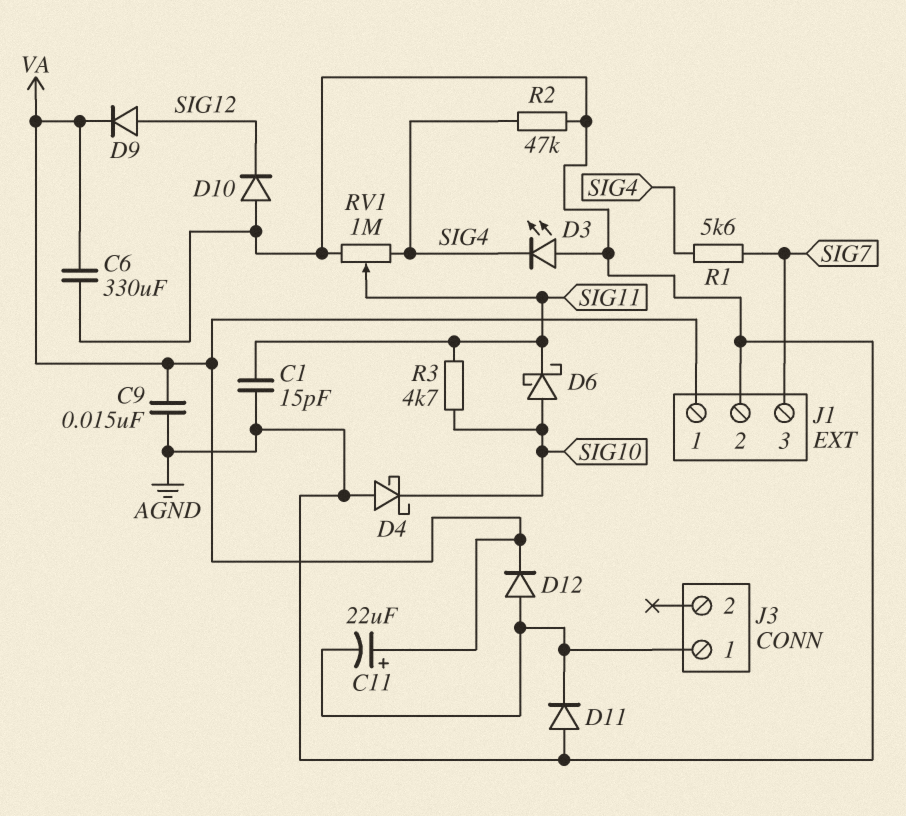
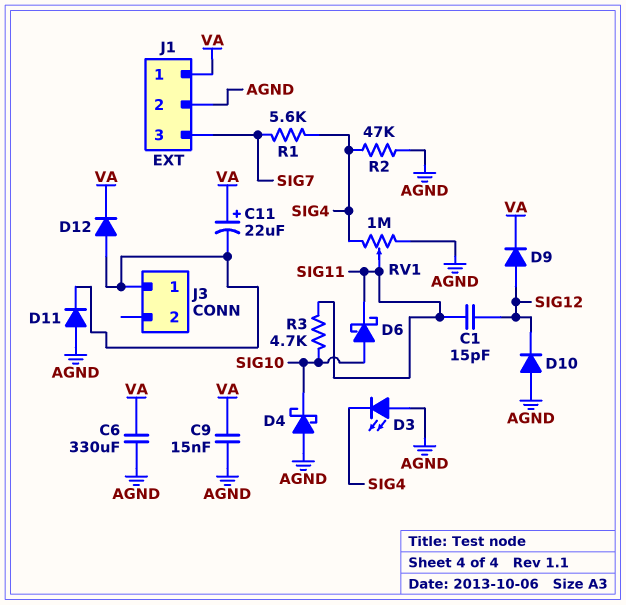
C1: 15pF (AGND, SIG11) -> 15pF (SIG11, SIG12)

